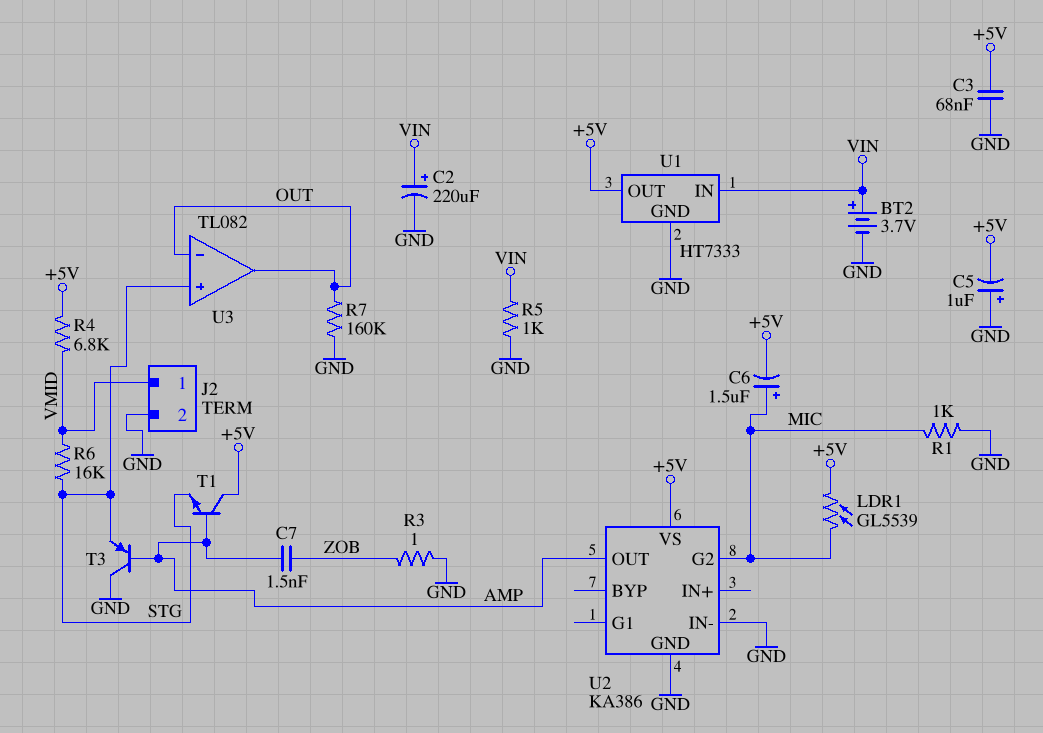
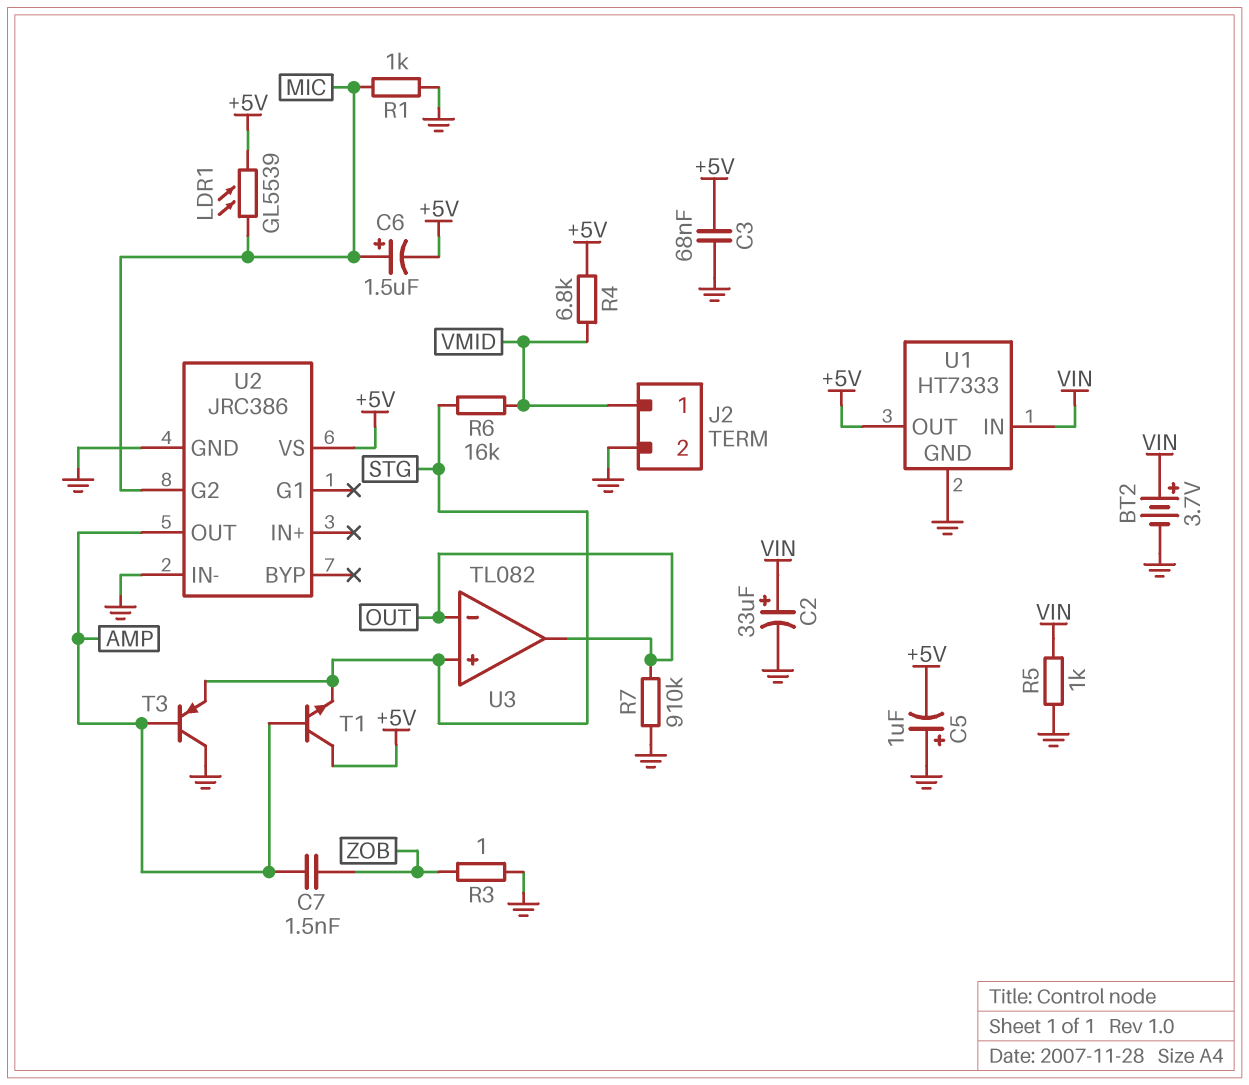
C2: 220uF (plus VIN, minus GND) -> 33uF (plus VIN, minus GND)
R7: 160k (GND, OUT) -> 910k (GND, OUT)
U2: KA386 -> JRC386

